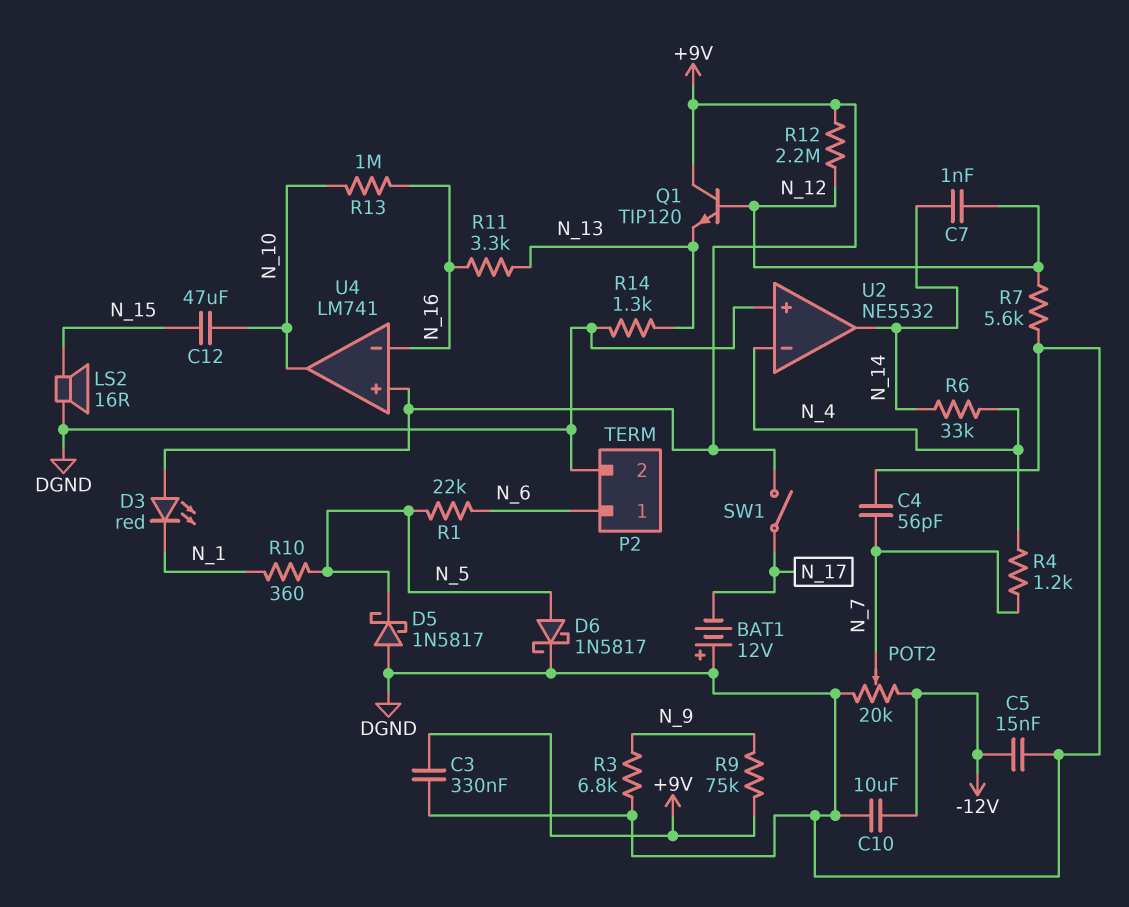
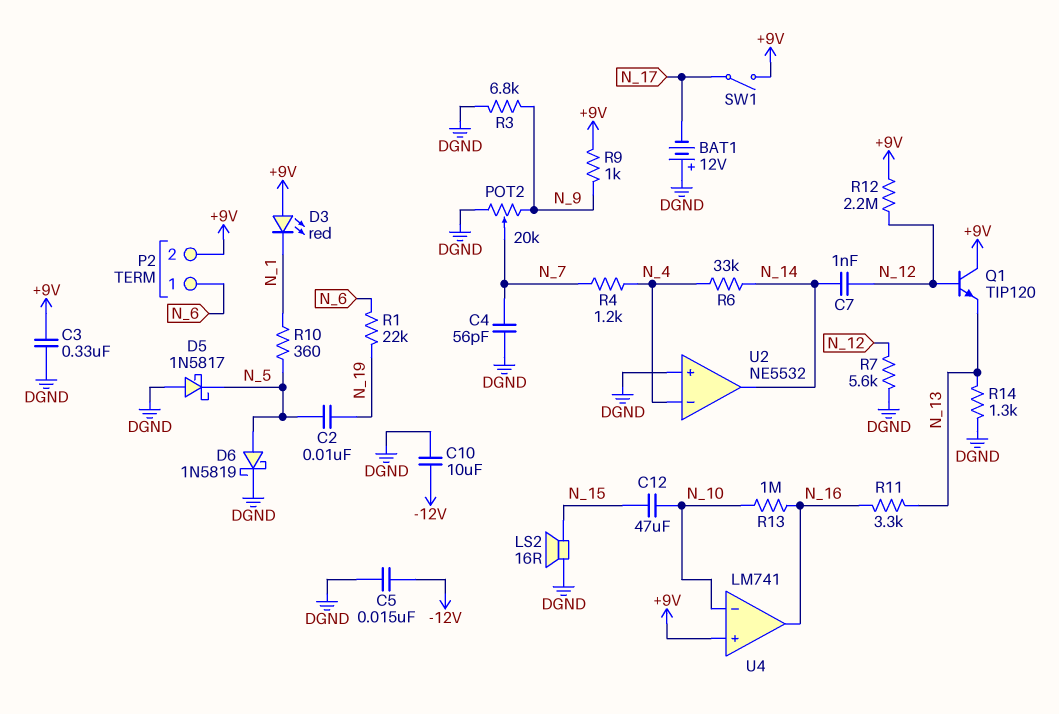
C2: none -> 10nF (N_5, N_19)
D6: schottky 1N5817 (A N_5, K DGND) -> schottky 1N5819 (A N_5, K DGND)
P2 pin 2: DGND -> +9V
POT2: 20k (-12V, DGND, wiper N_7) -> 20k (DGND, N_9, wiper N_7)
R1: 22k (N_5, N_6) -> 22k (N_6, N_19)
R9: 75k (+9V, N_9) -> 1k (+9V, N_9)
U4 pin in-: N_16 -> N_10
U4 pin out: N_10 -> N_16

